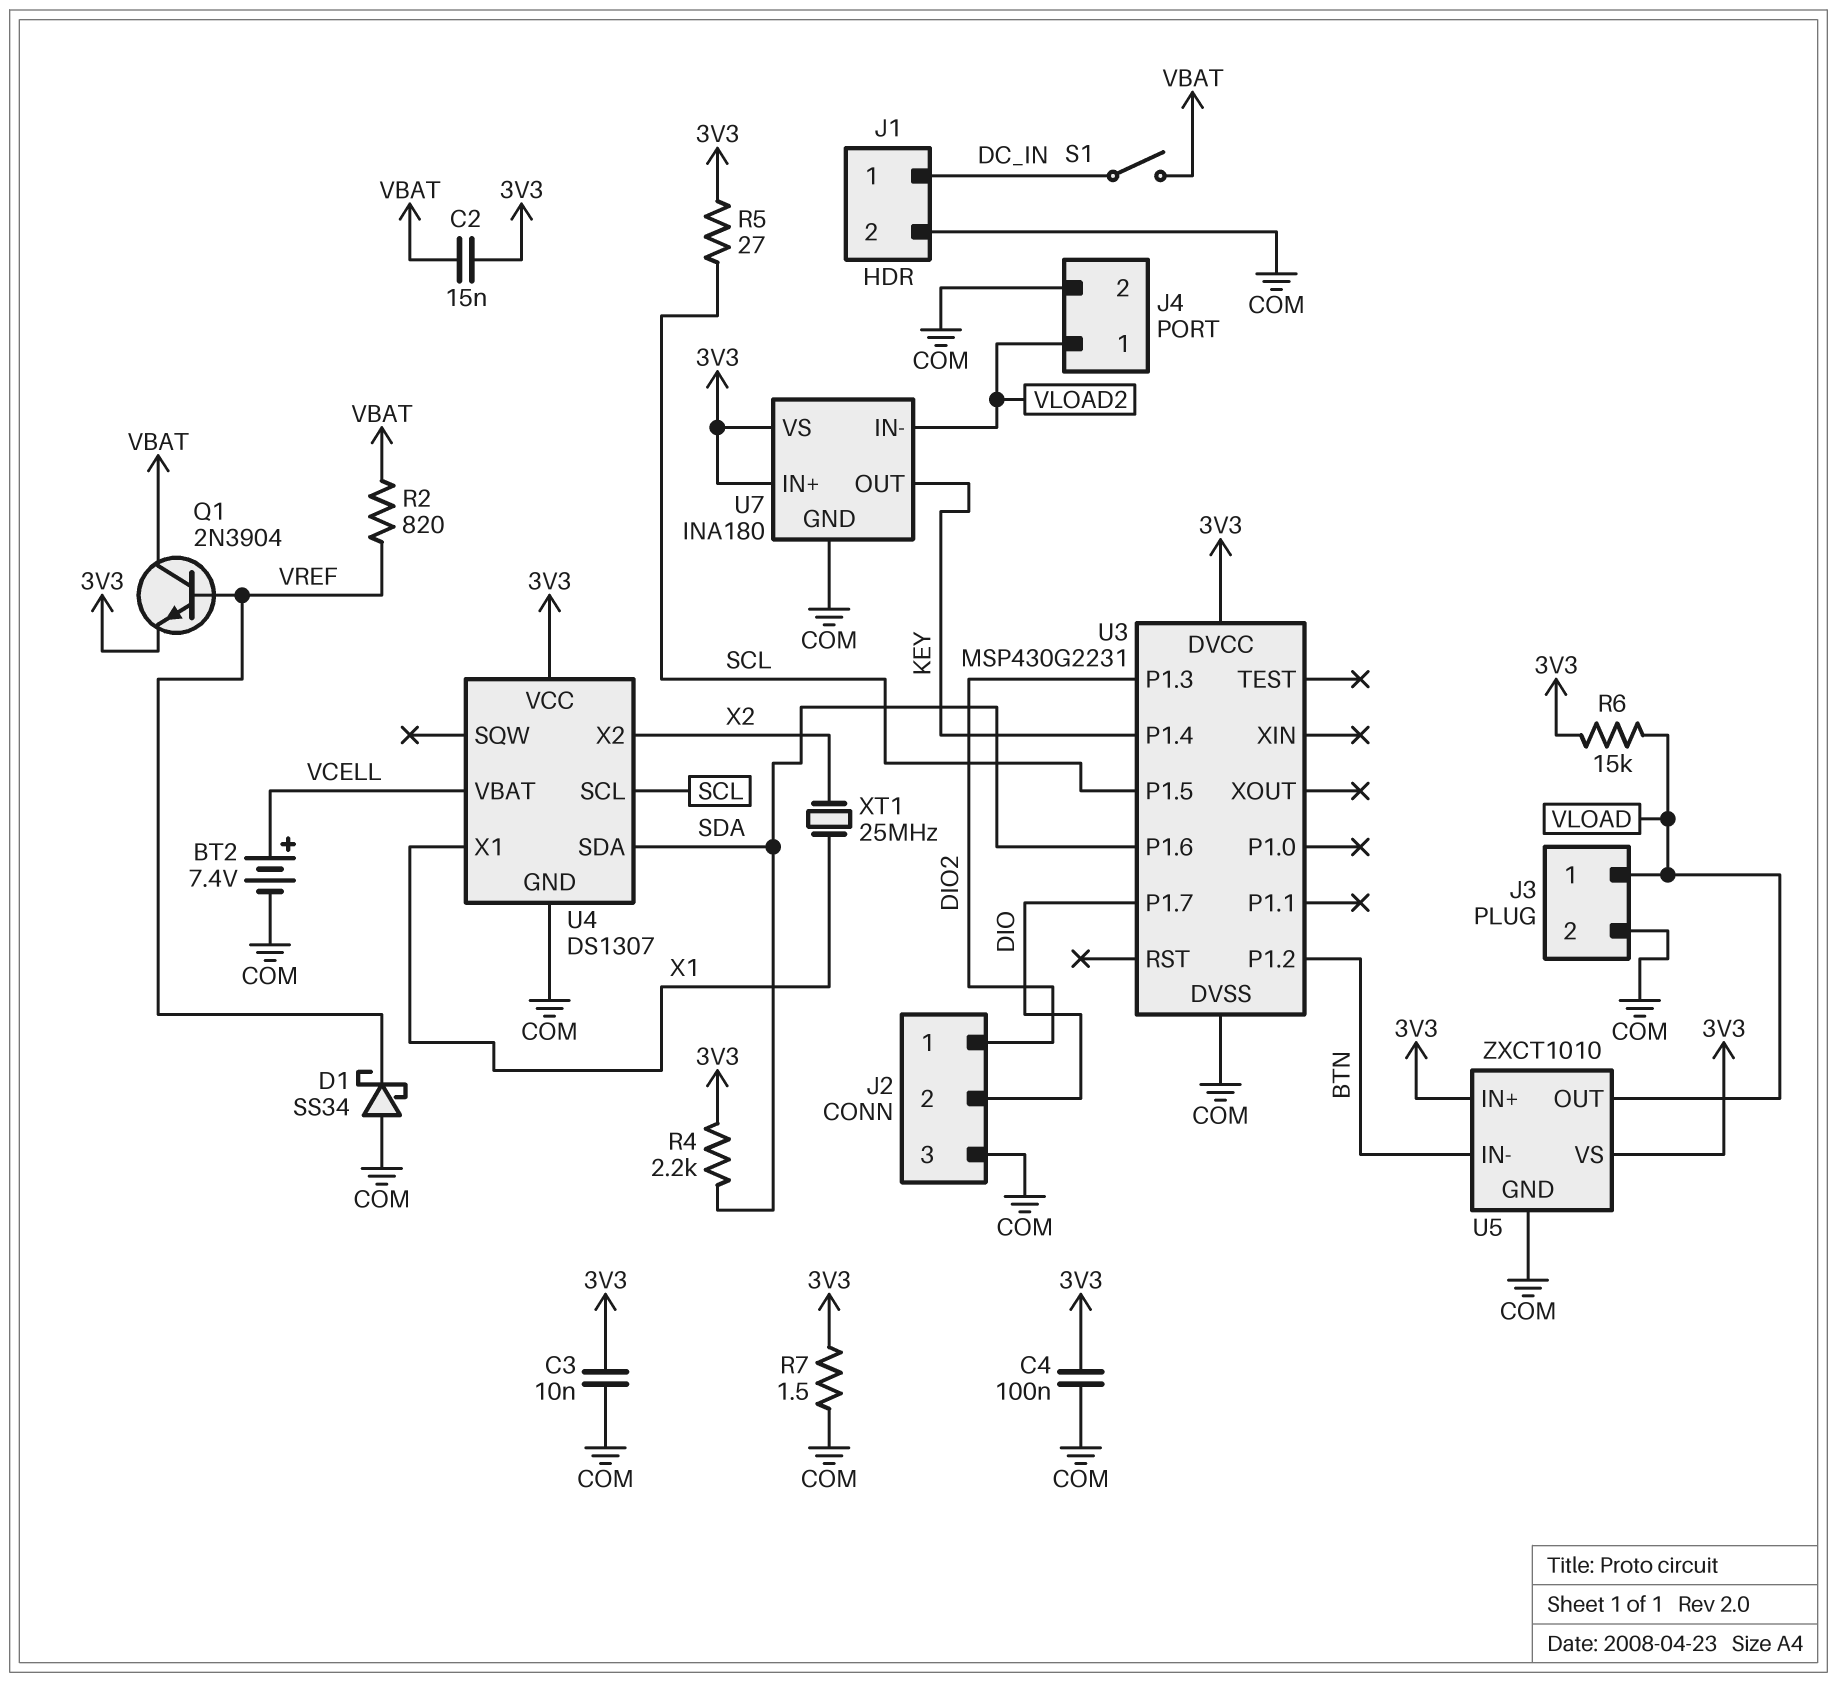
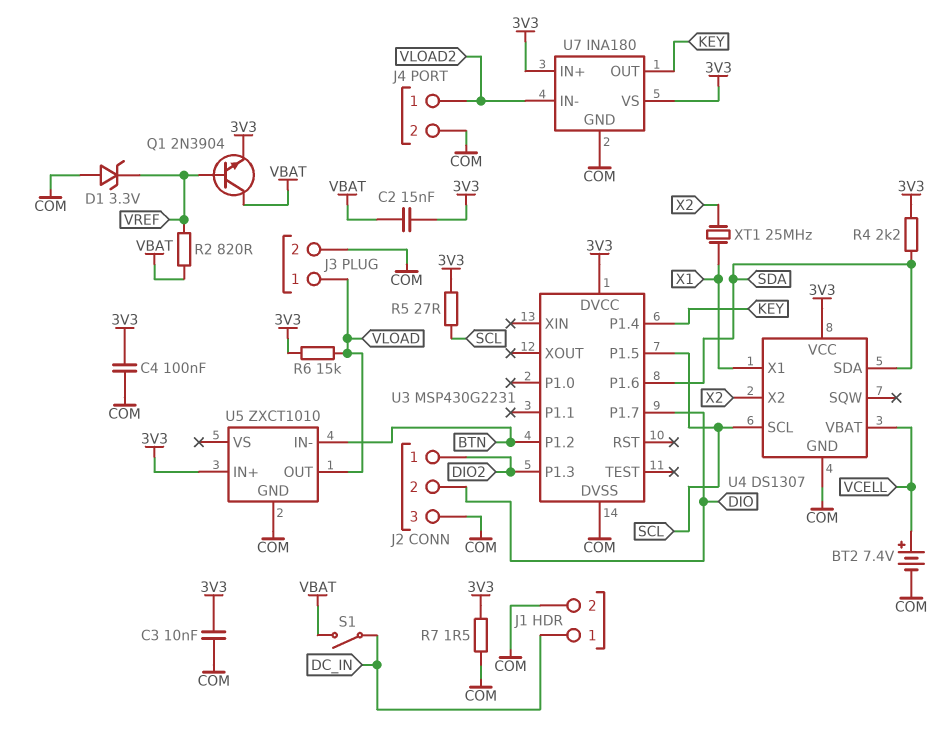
D1: schottky SS34 (A COM, K VREF) -> zener 3.3V (A COM, K VREF)
U5 pin VS: 3V3 -> none

